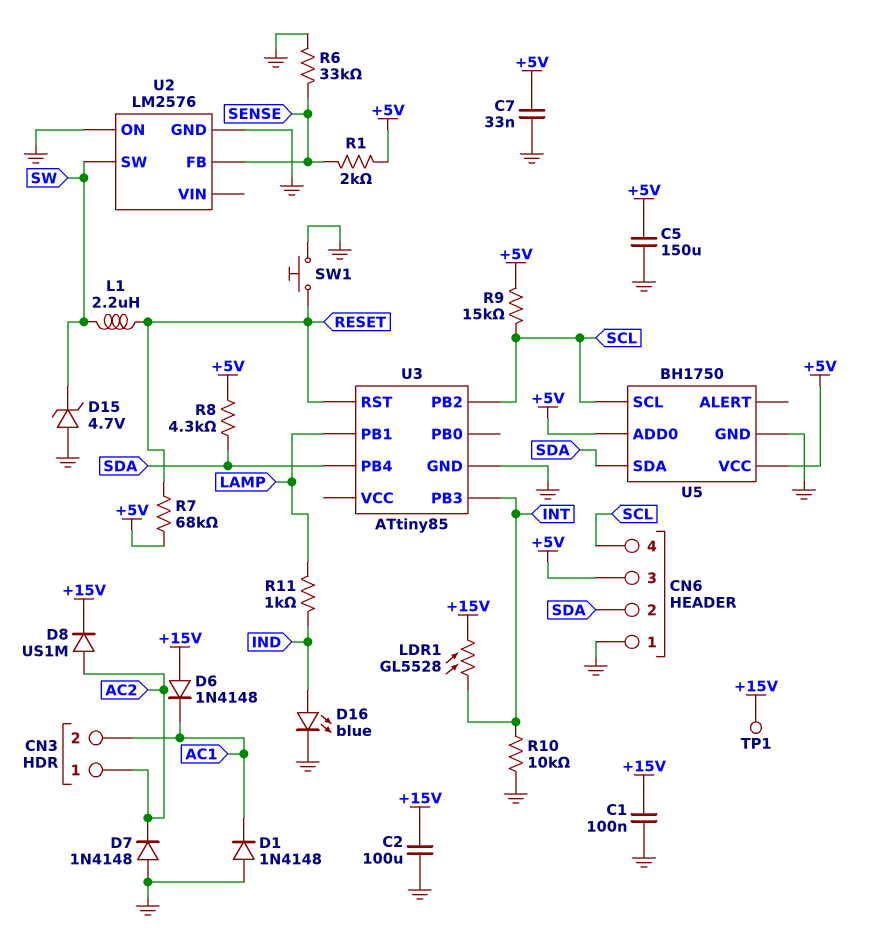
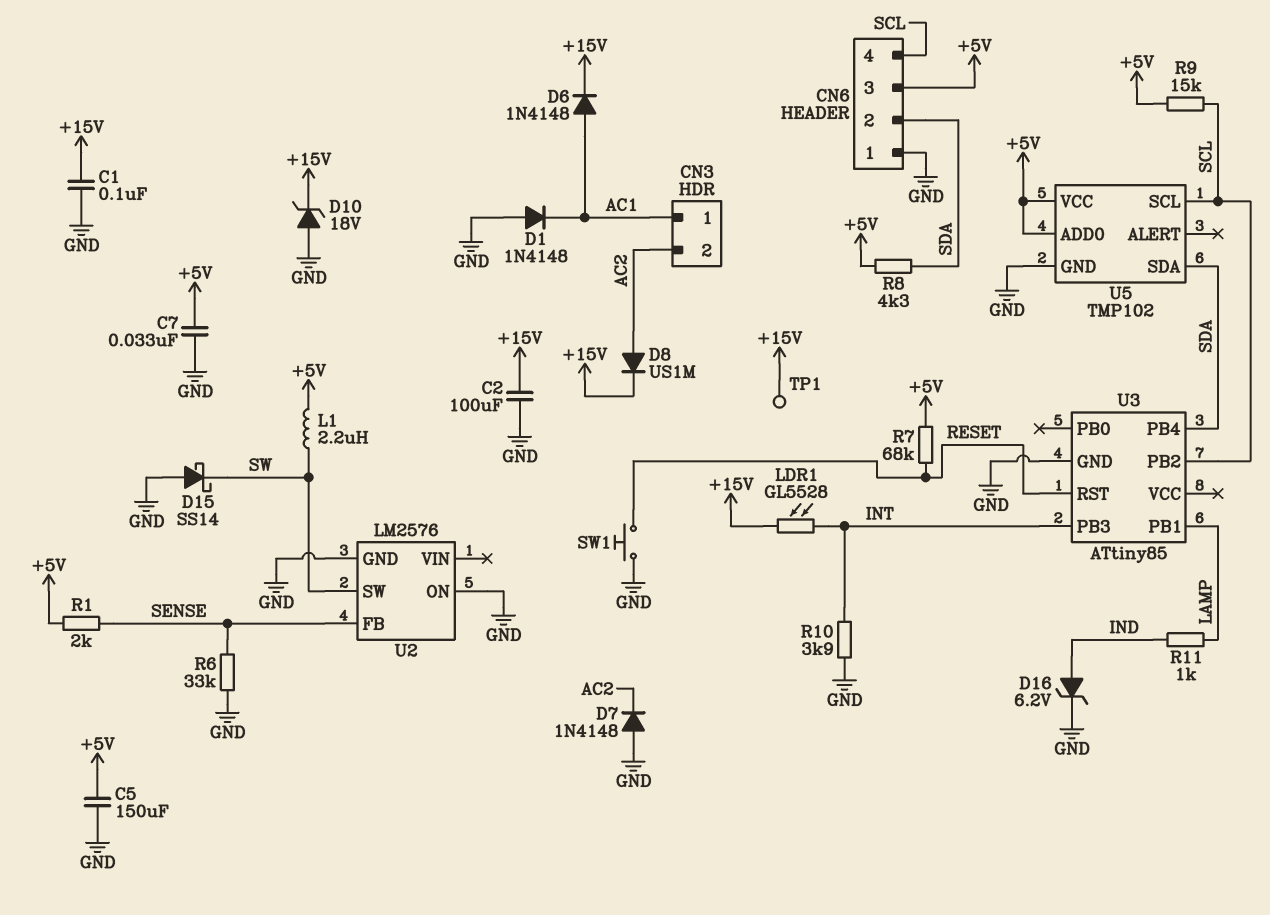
CN3 pin 1: AC2 -> AC1
CN3 pin 2: AC1 -> AC2
D6: diode 1N4148 (A +15V, K AC1) -> diode 1N4148 (A AC1, K +15V)
D10: none -> zener 18V (A GND, K +15V)
D15: zener 4.7V (A GND, K SW) -> schottky SS14 (A GND, K SW)
D16: LED blue (A IND, K GND) -> zener 6.2V (A IND, K GND)
L1: 2.2uH (RESET, SW) -> 2.2uH (+5V, SW)
R10: 10k (GND, INT) -> 3.9k (GND, INT)
U5: BH1750 -> TMP102

